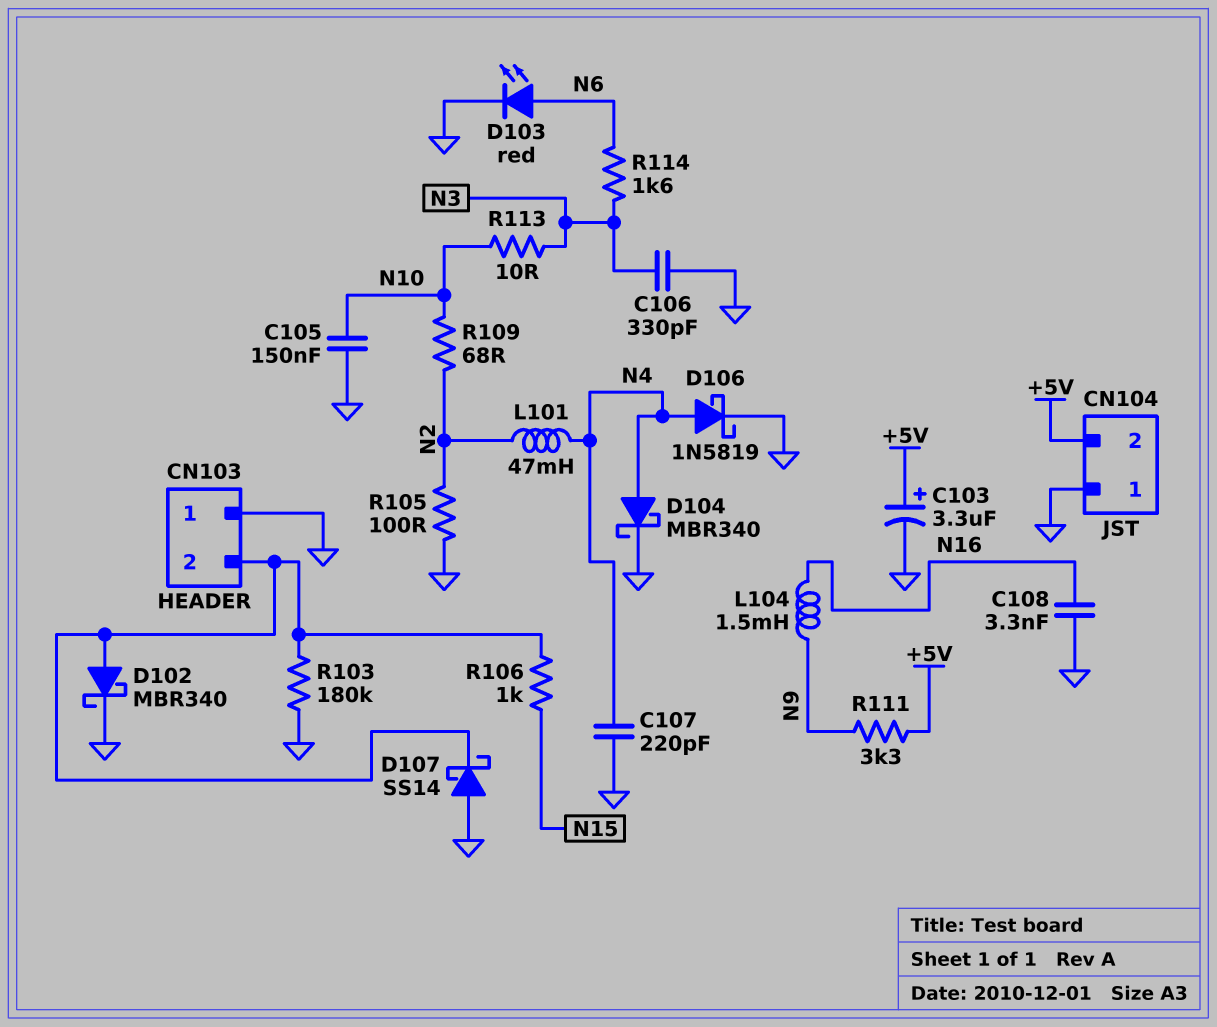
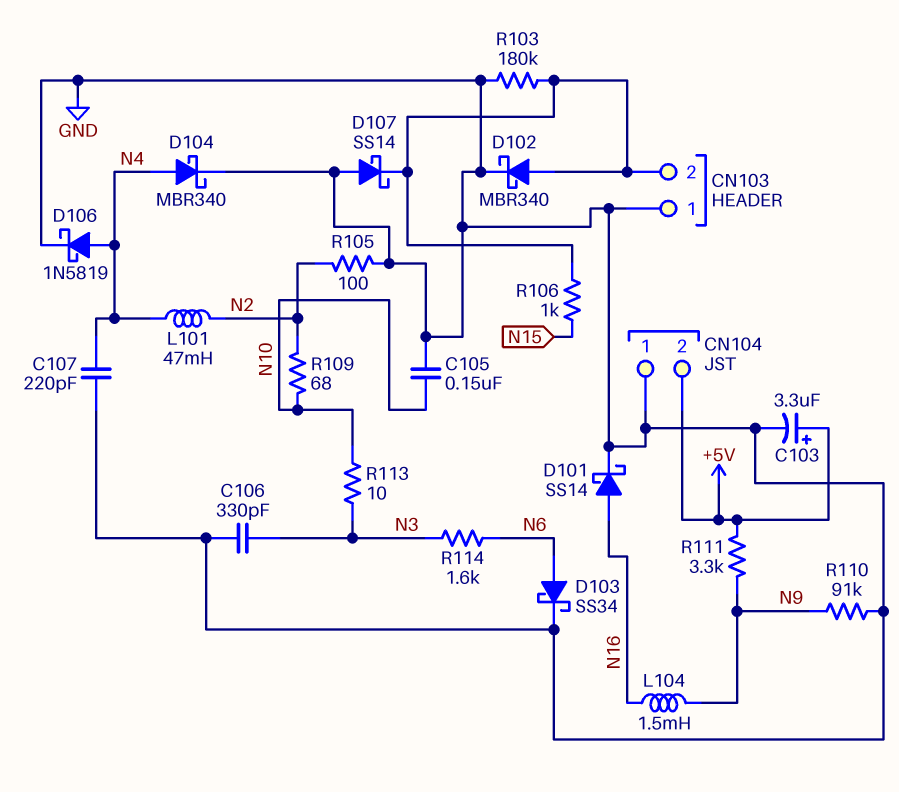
C108: 3.3nF (GND, N16) -> none
D101: none -> schottky SS14 (A N16, K GND)
D103: LED red (A N6, K GND) -> schottky SS34 (A N6, K GND)
R110: none -> 91k (GND, N9)

